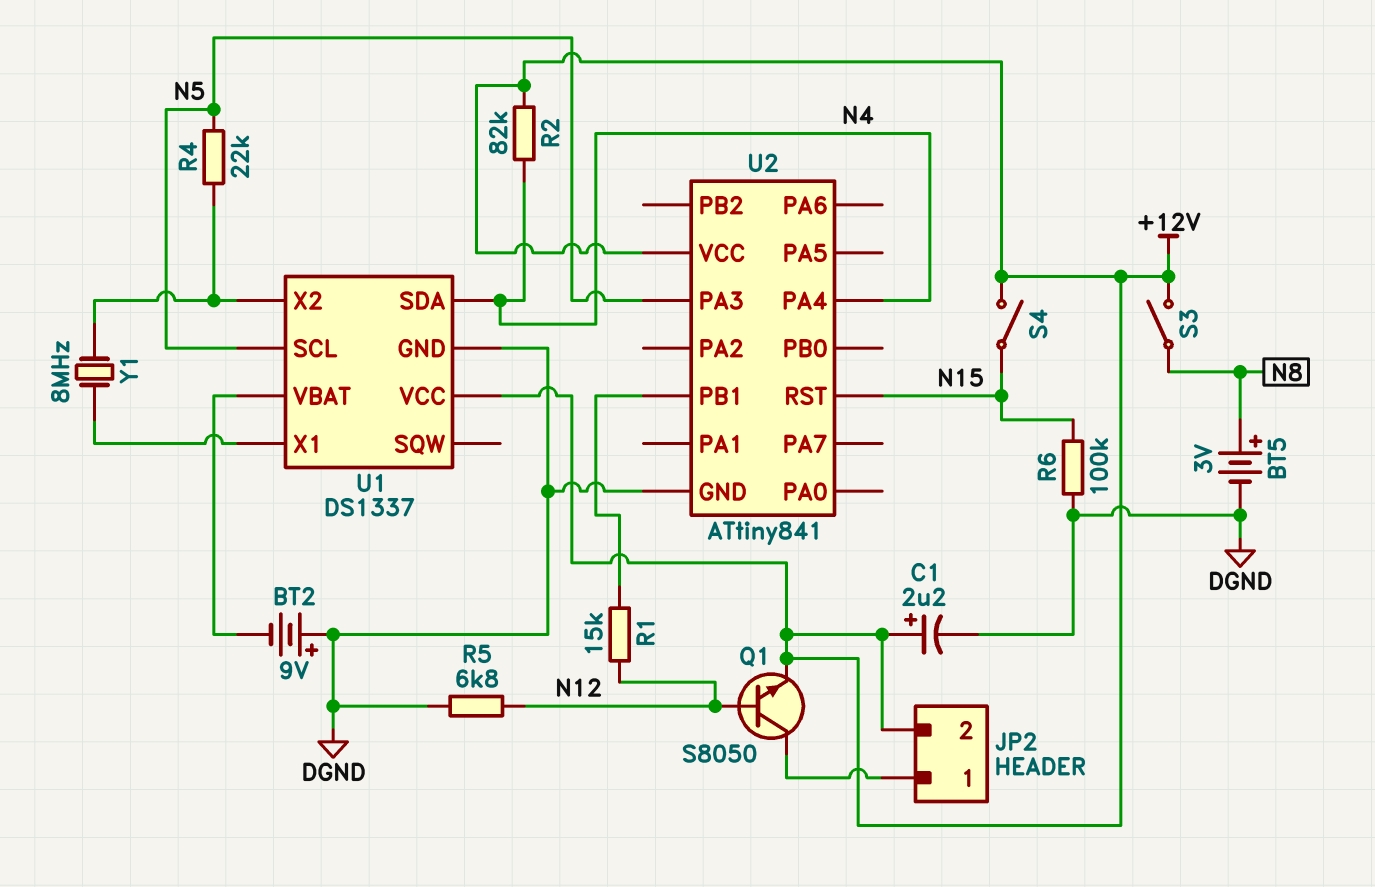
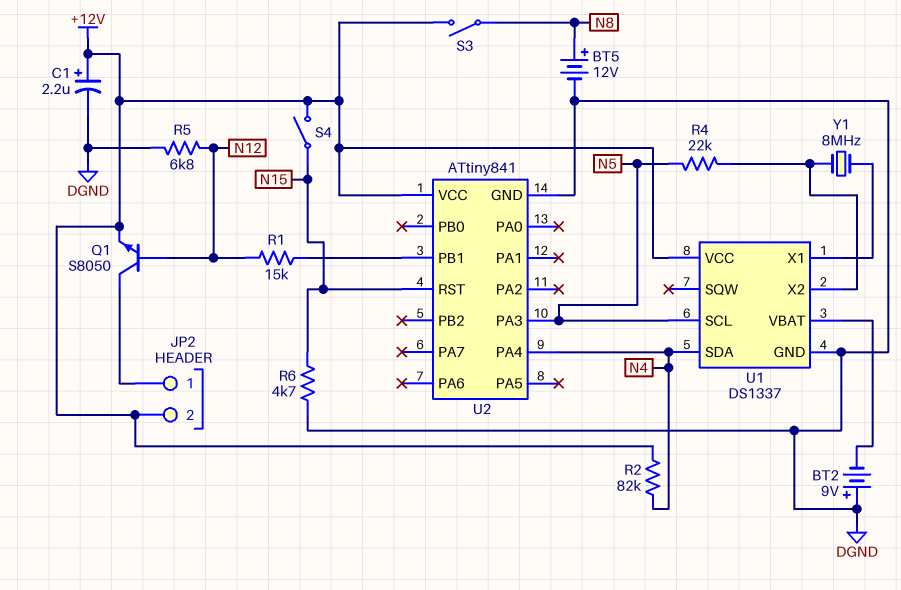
BT5: 3V (plus N8, minus DGND) -> 12V (plus N8, minus DGND)
R6: 100k (DGND, N15) -> 4.7k (DGND, N15)

